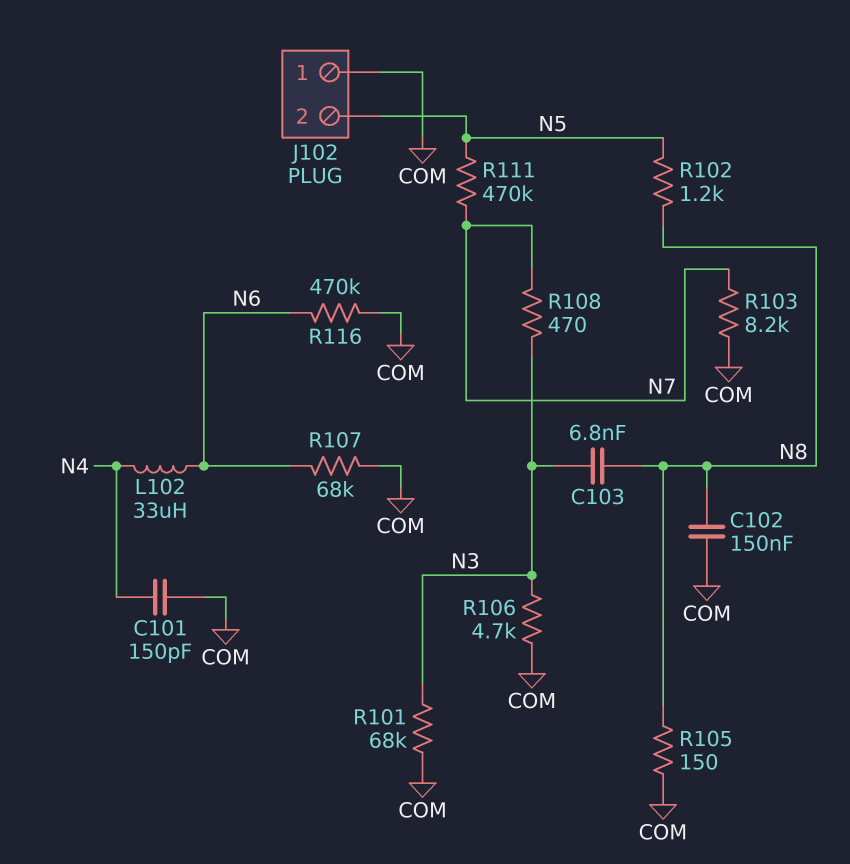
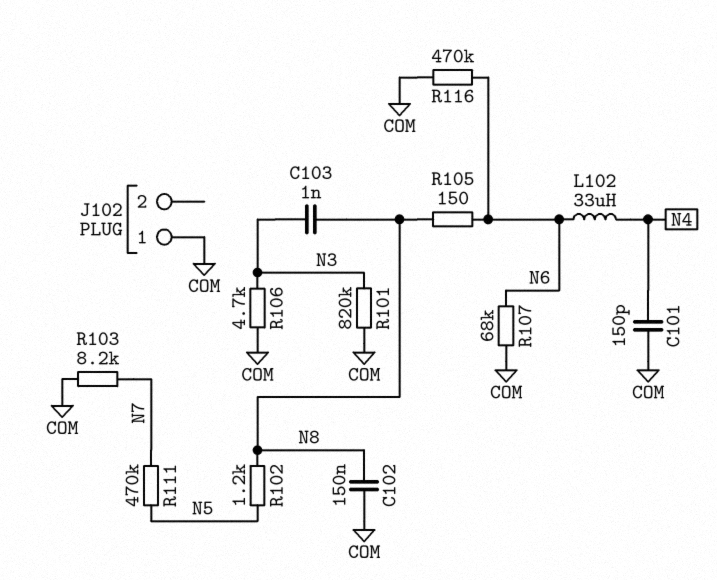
C103: 6.8nF (N3, N8) -> 1nF (N3, N8)
J102 pin 2: N5 -> none
R101: 68k (COM, N3) -> 820k (COM, N3)
R105: 150 (COM, N8) -> 150 (N6, N8)
R108: 470 (N3, N7) -> none

